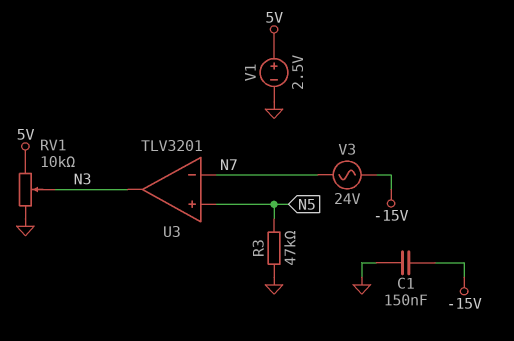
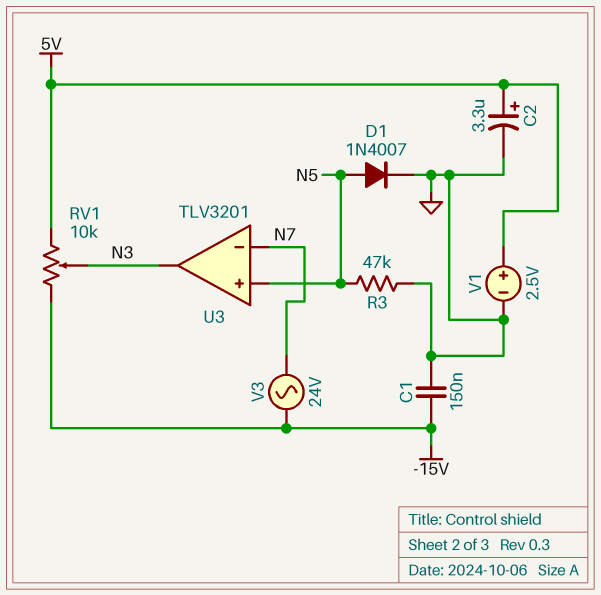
C2: none -> 3.3uF (plus 5V, minus GND)
D1: none -> diode 1N4007 (A N5, K GND)
RV1: 10k (5V, GND, wiper N3) -> 10k (-15V, 5V, wiper N3)

